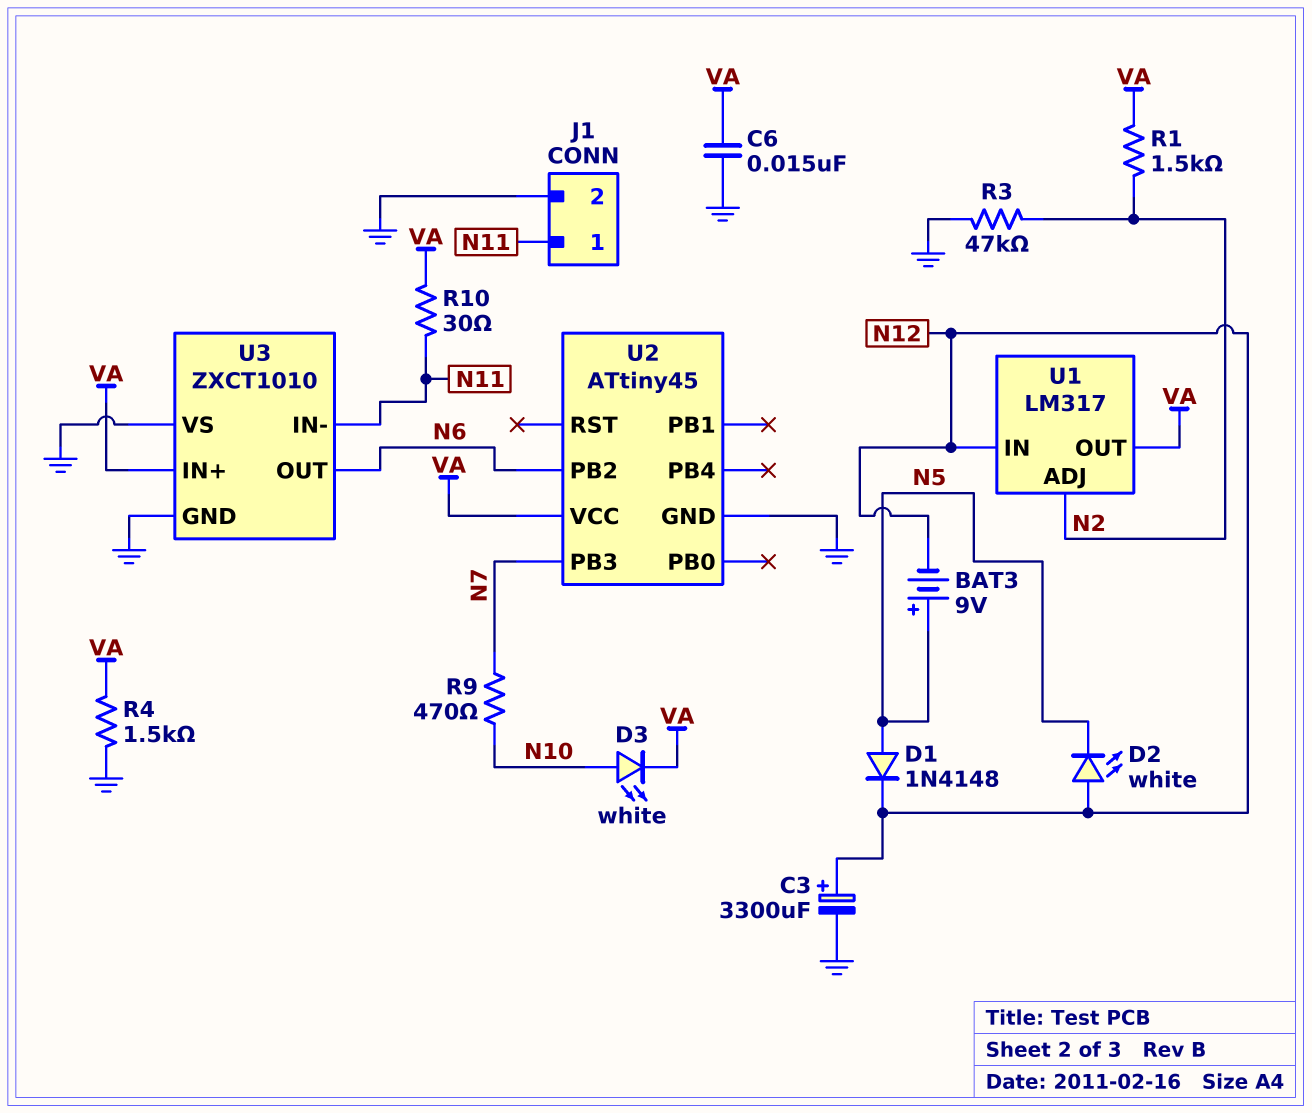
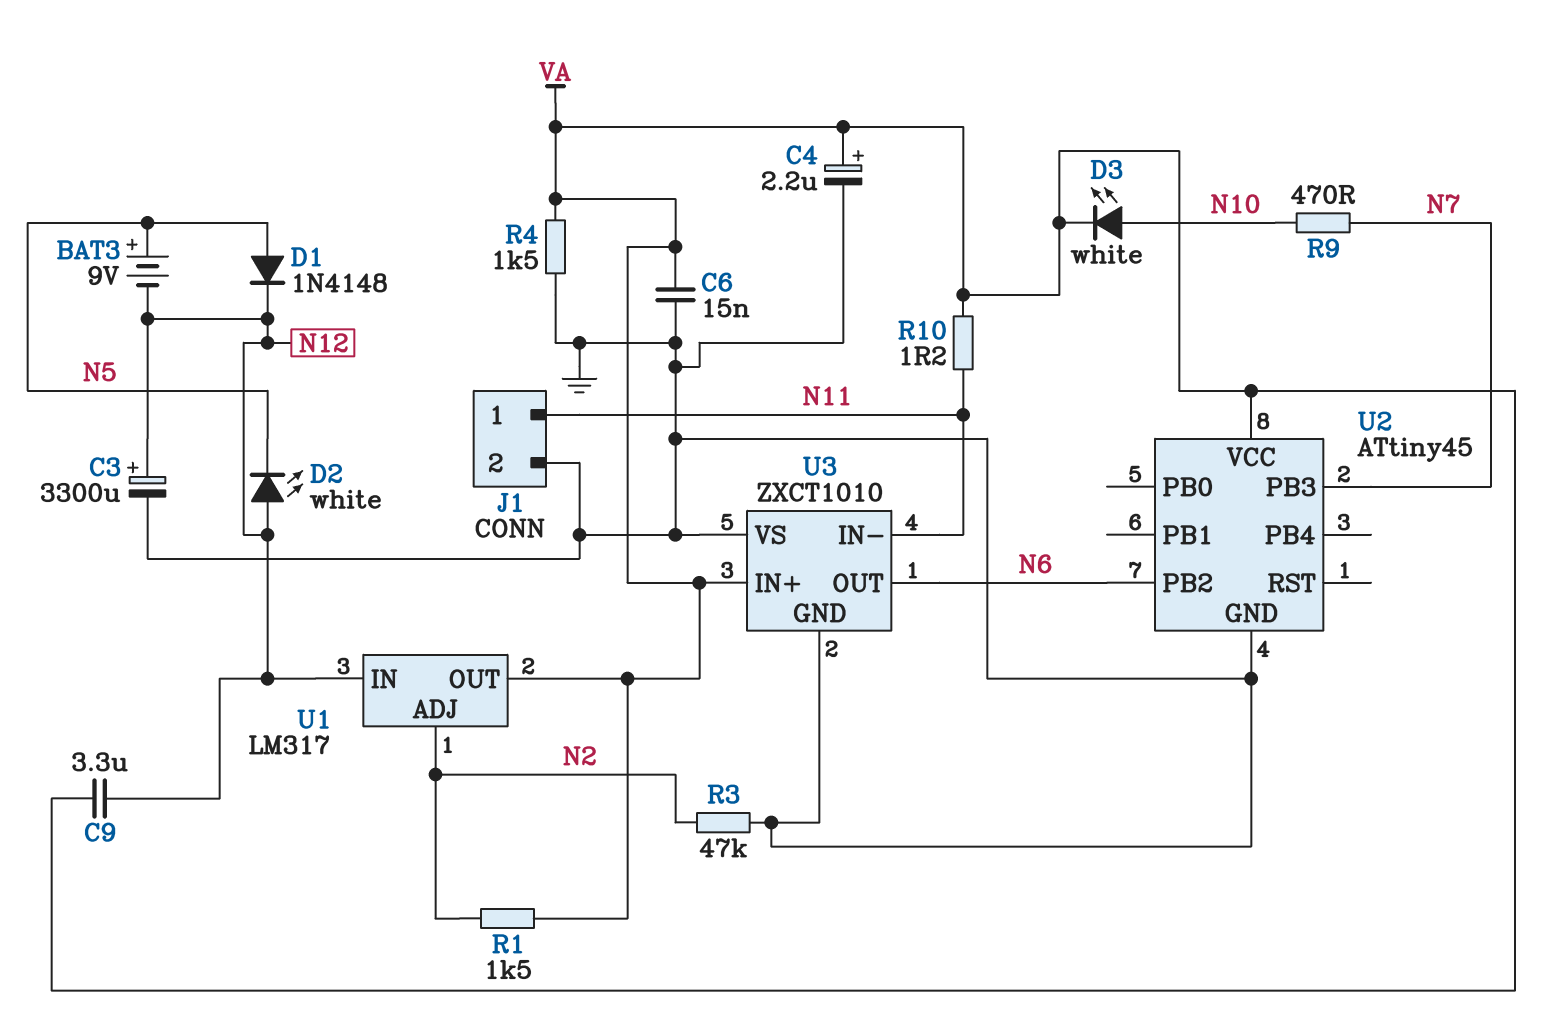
C4: none -> 2.2uF (plus VA, minus GND)
C9: none -> 3.3uF (N12, VA)
R10: 30 (N11, VA) -> 1.2 (N11, VA)

